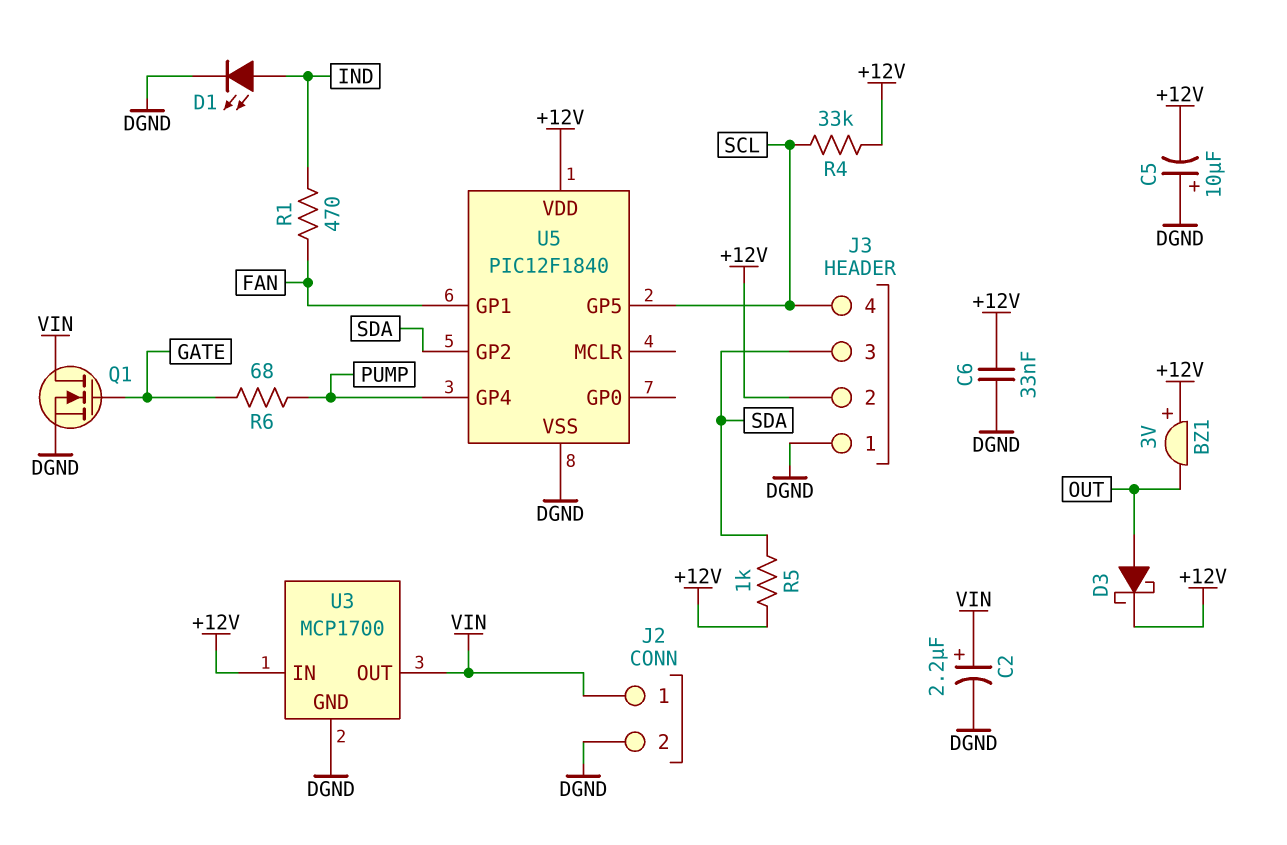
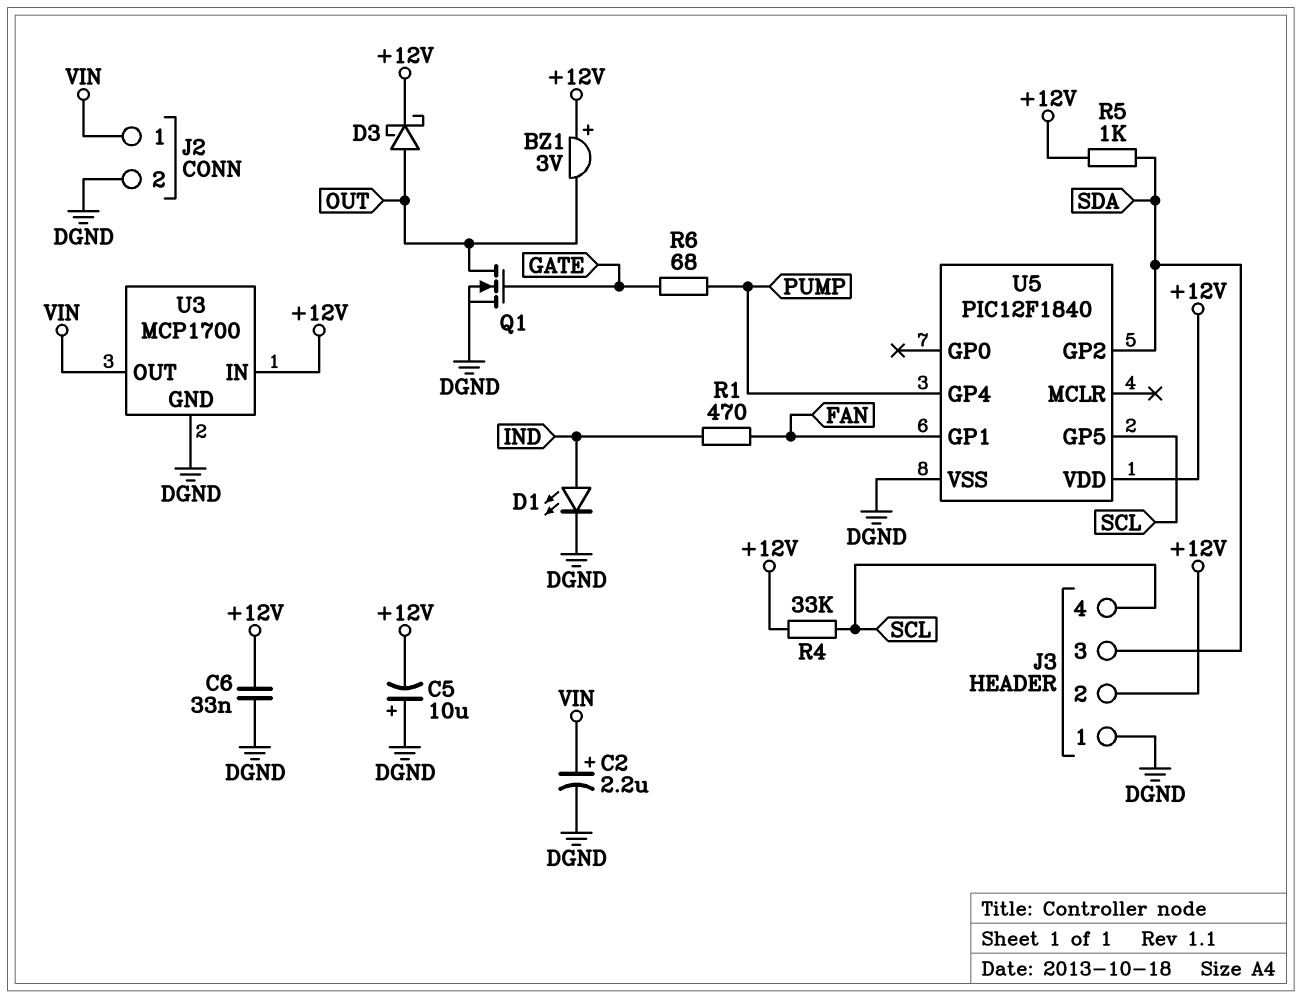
Q1: NMOS (G GATE, D VIN, S DGND) -> NMOS (G GATE, D OUT, S DGND)

